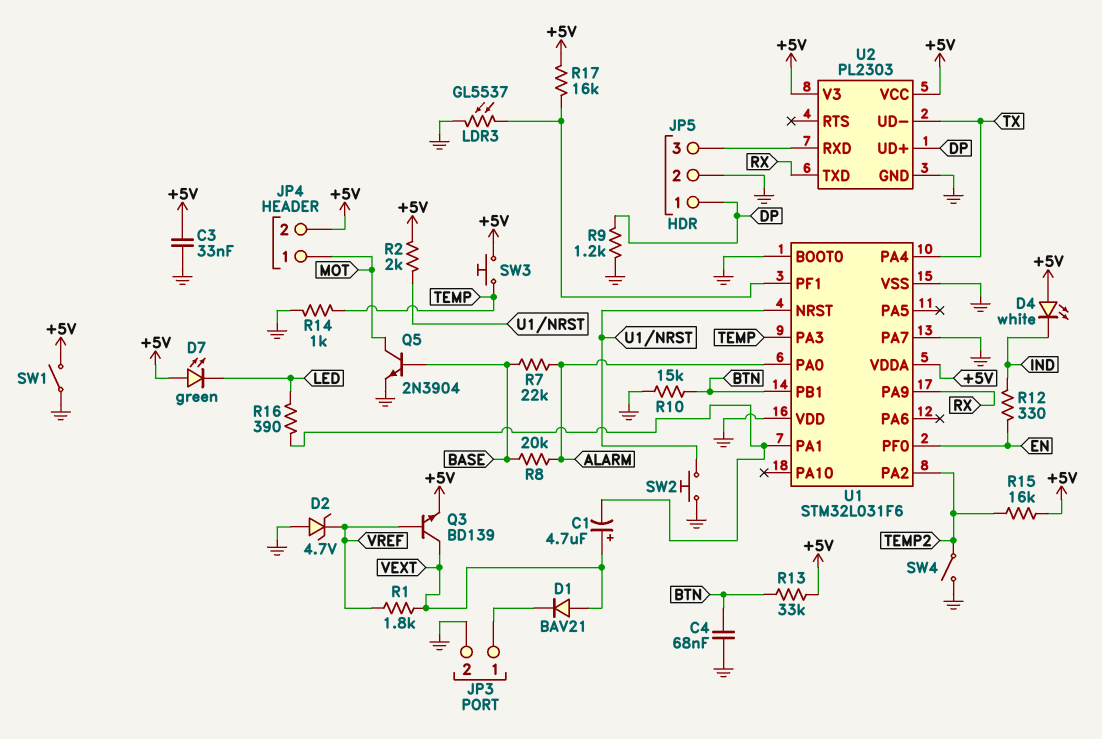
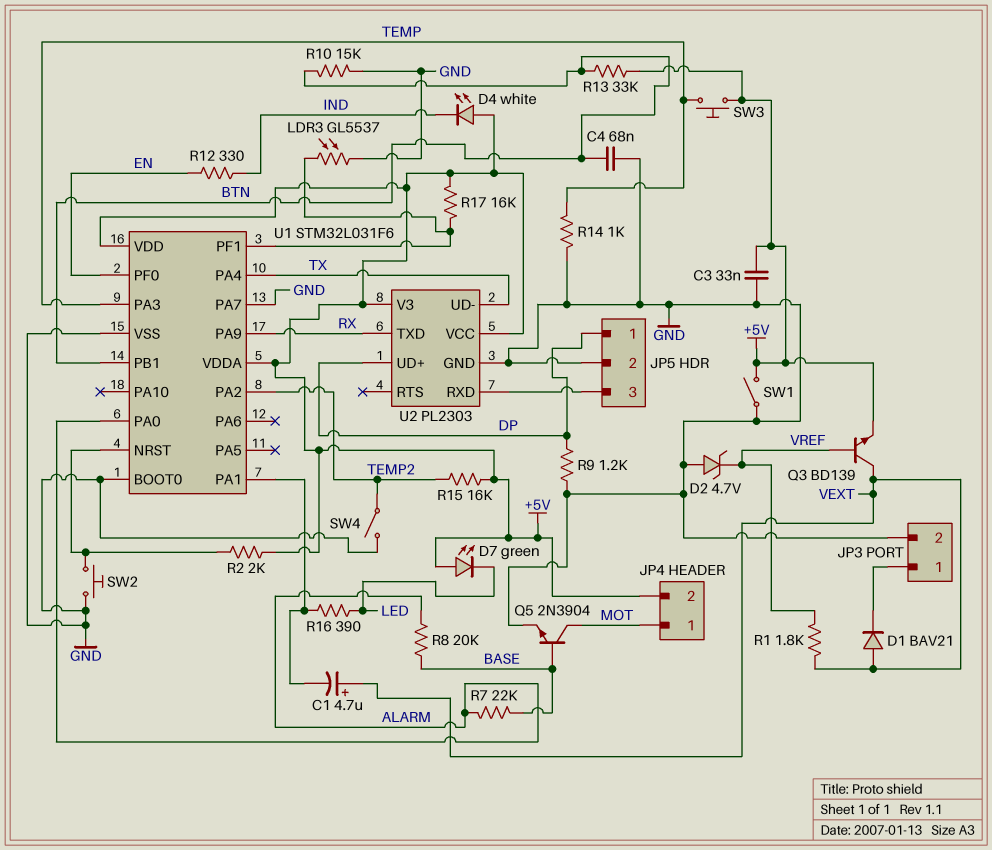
U1 pin VDD: GND -> +5V

